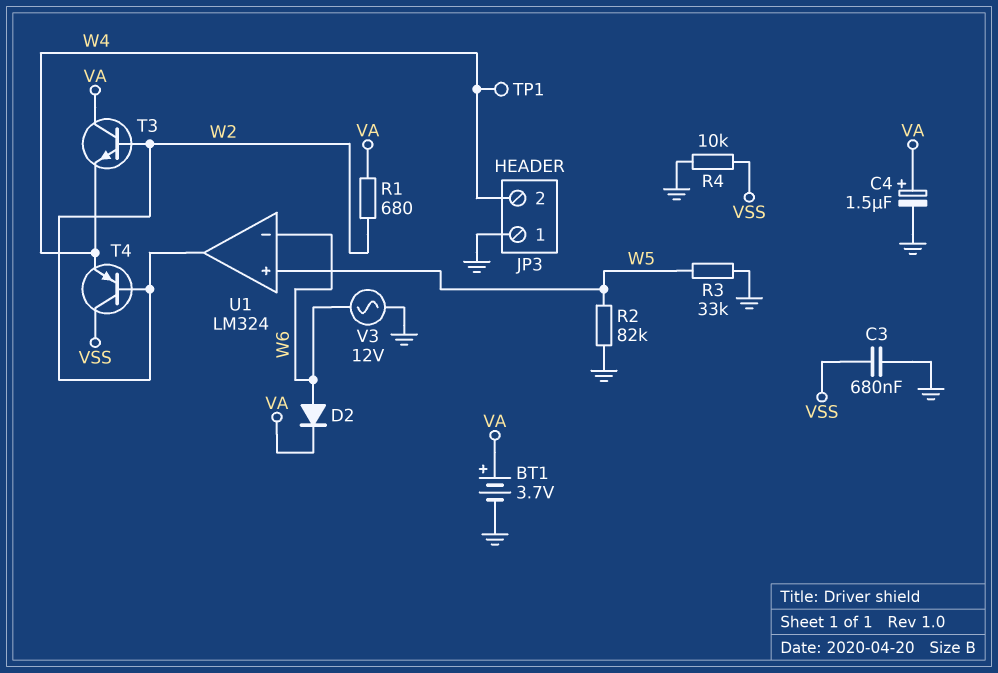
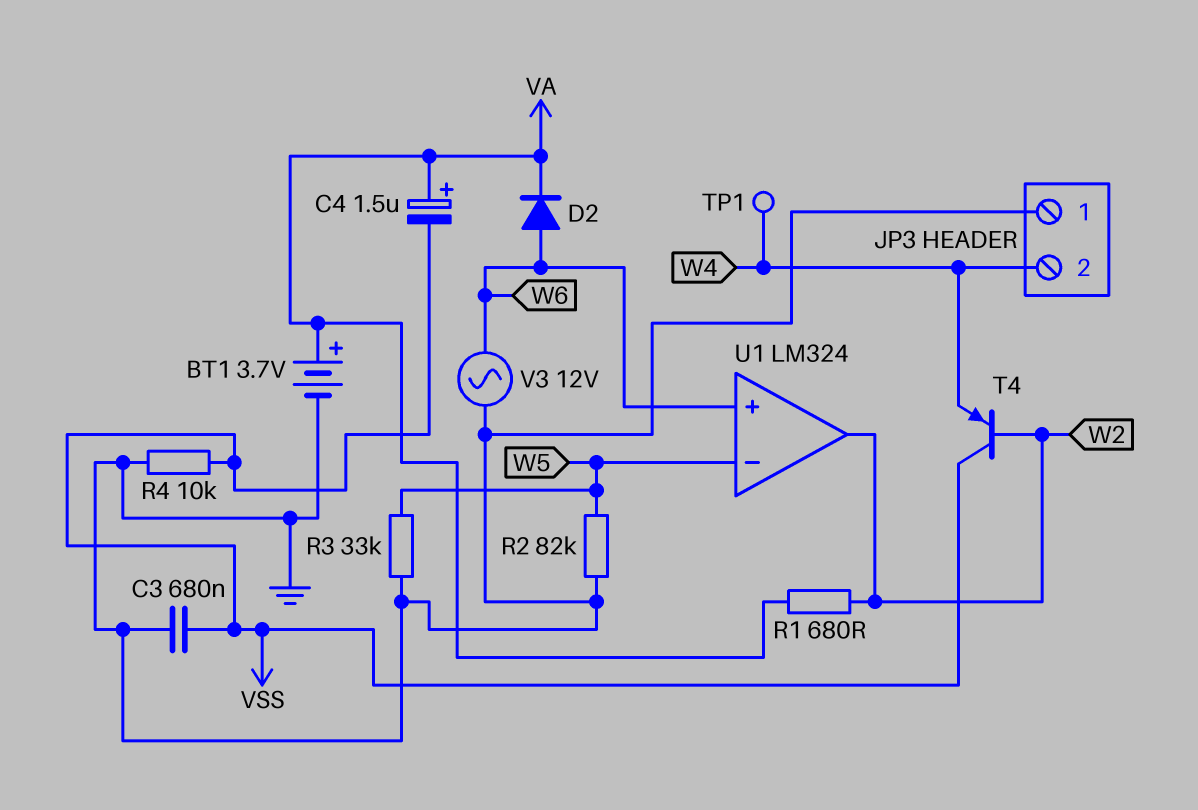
C4: 1.5uF (plus VA, minus GND) -> 1.5uF (plus VA, minus VSS)
T3: NPN (B W2, C VA, E W4) -> none
U1 pin in+: W5 -> W6
U1 pin in-: W6 -> W5

